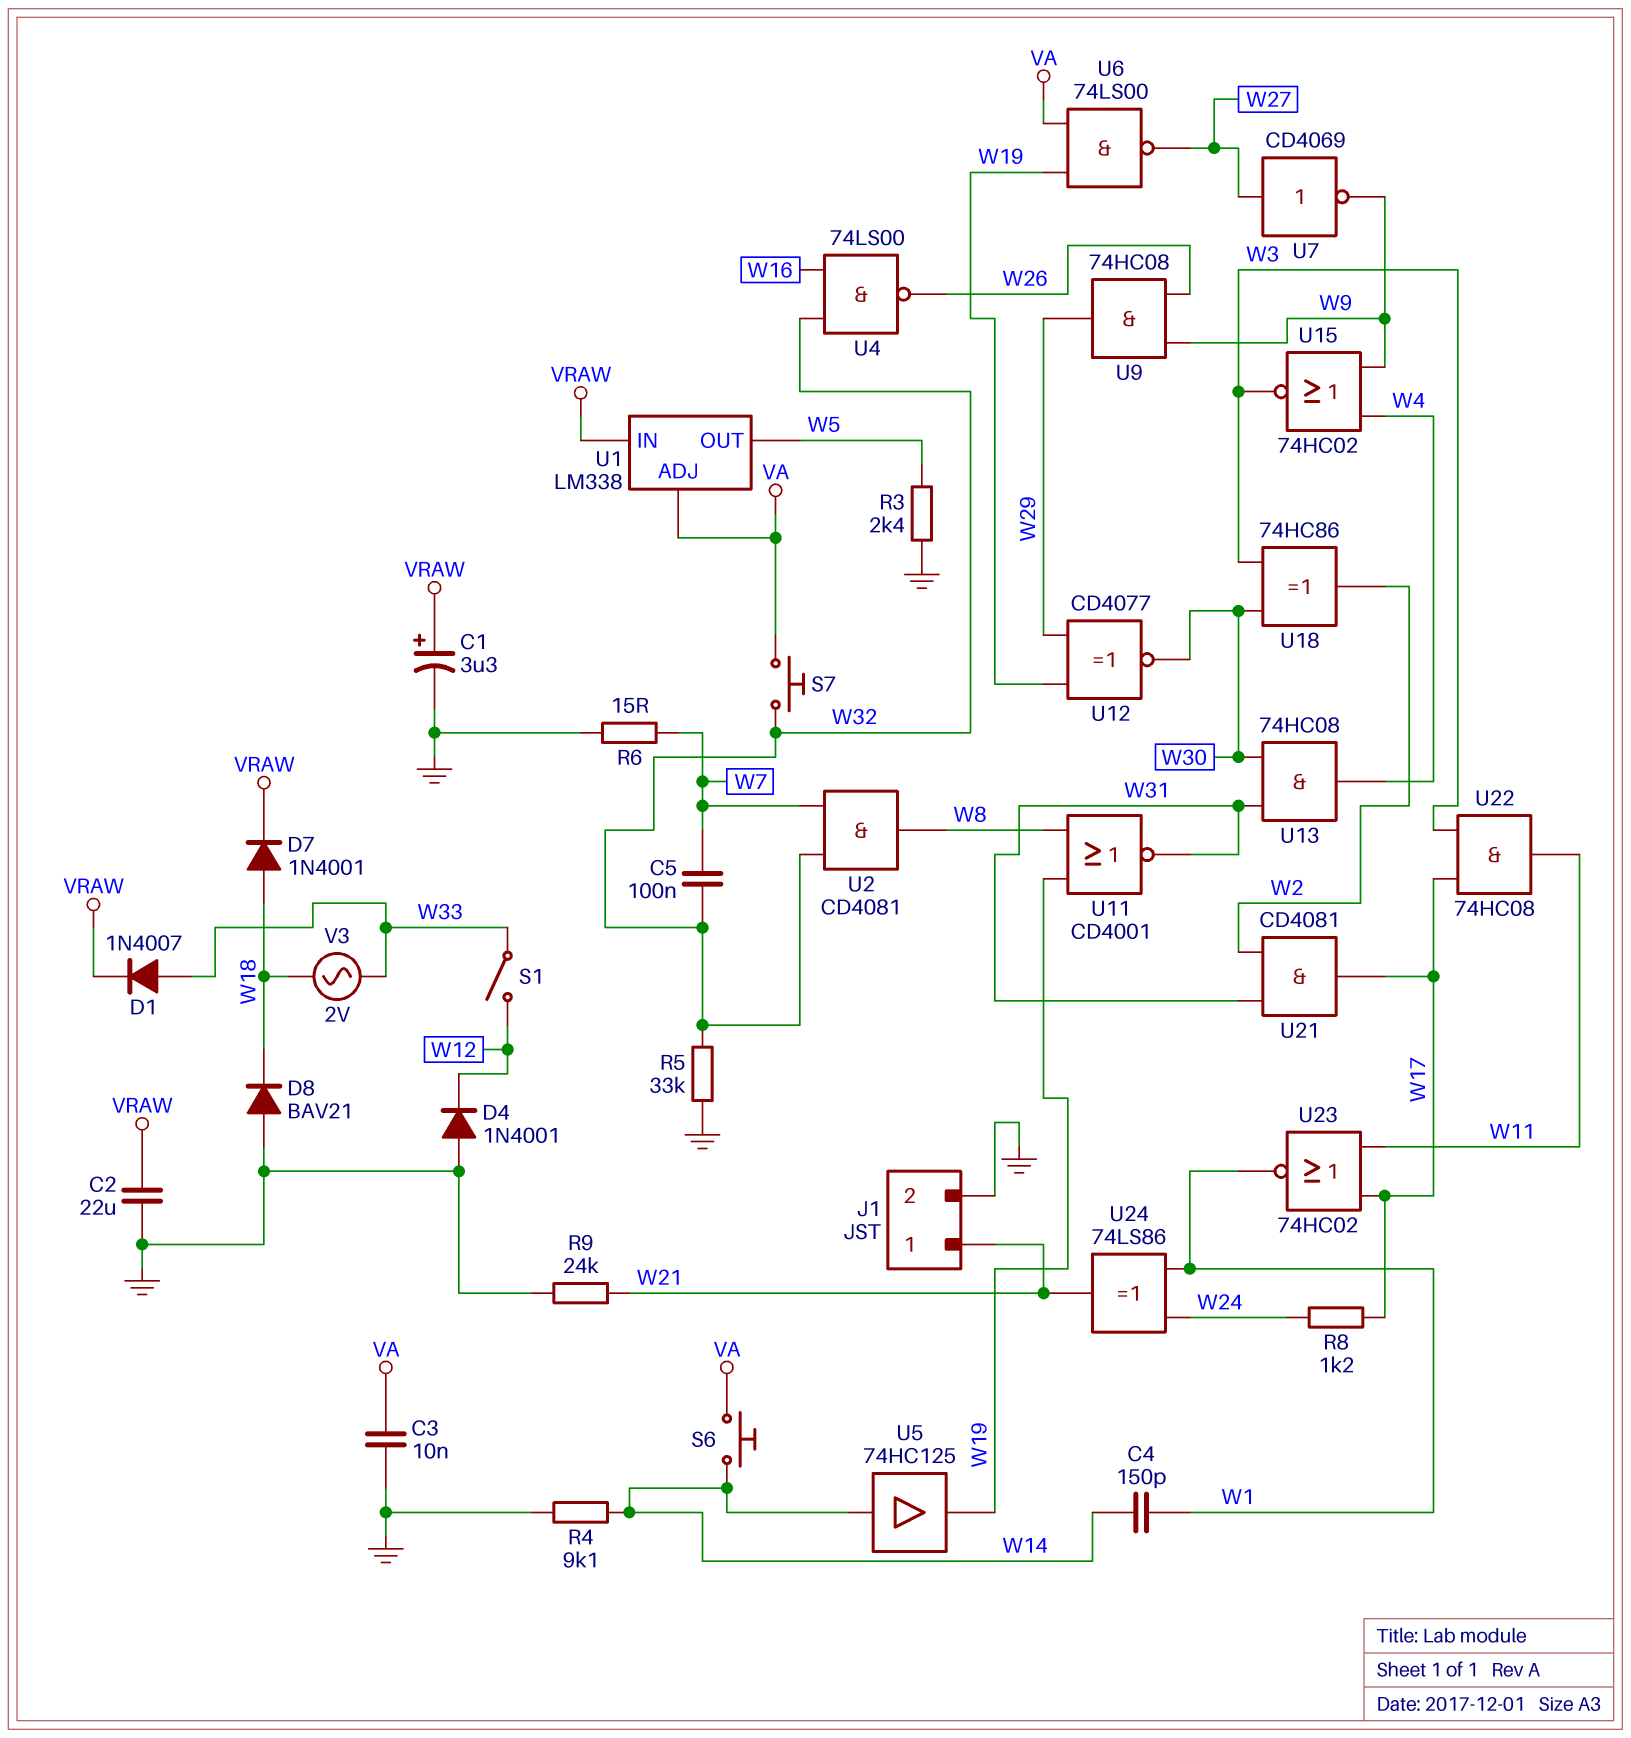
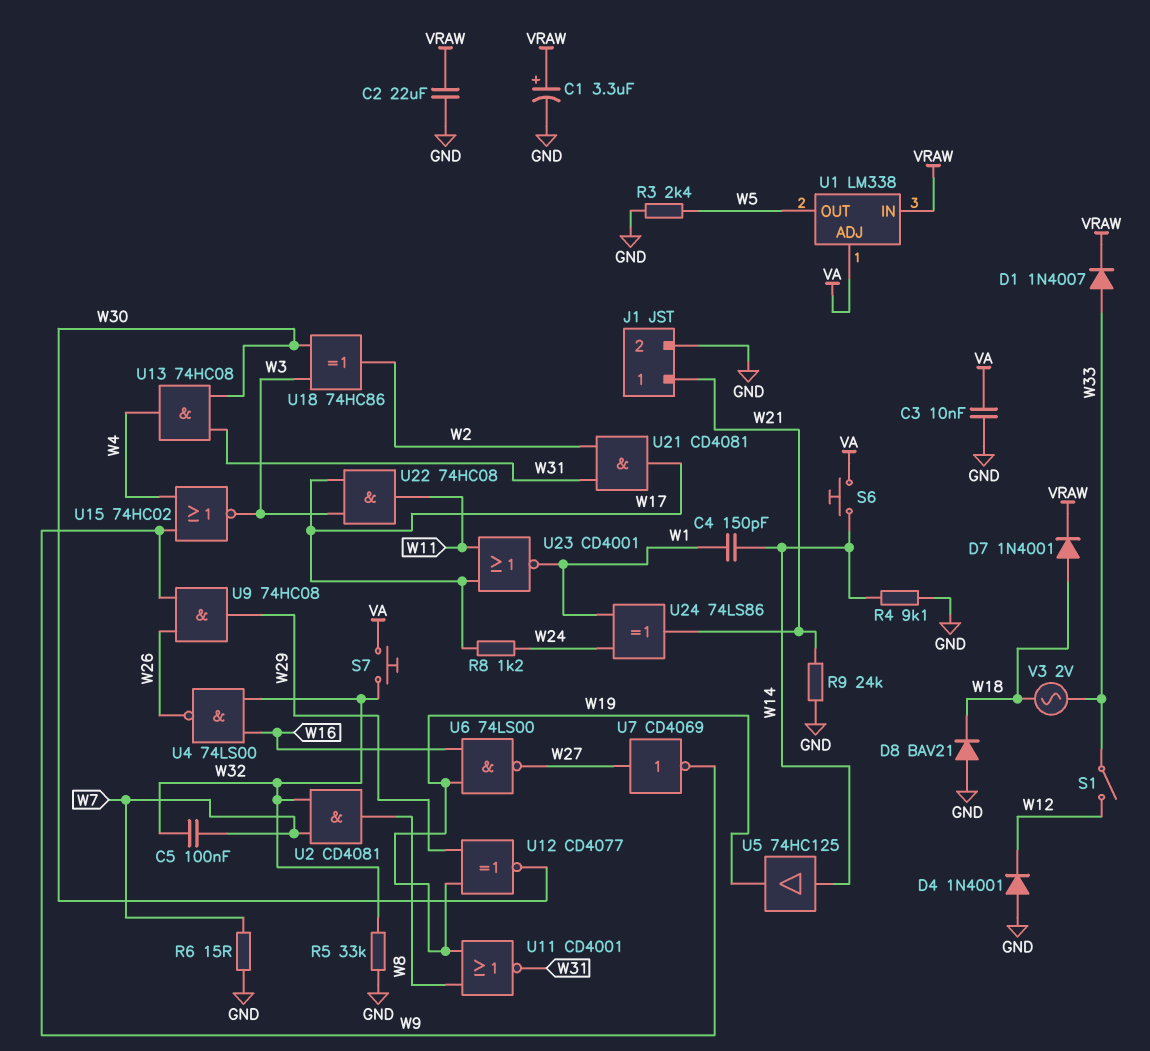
U6: NAND 74LS00 (in VA, in W19, out W27) -> NAND 74LS00 (in W16, in W19, out W27)
U23: NOR 74HC02 (in W11, in W17, out W1) -> NOR CD4001 (in W11, in W17, out W1)

